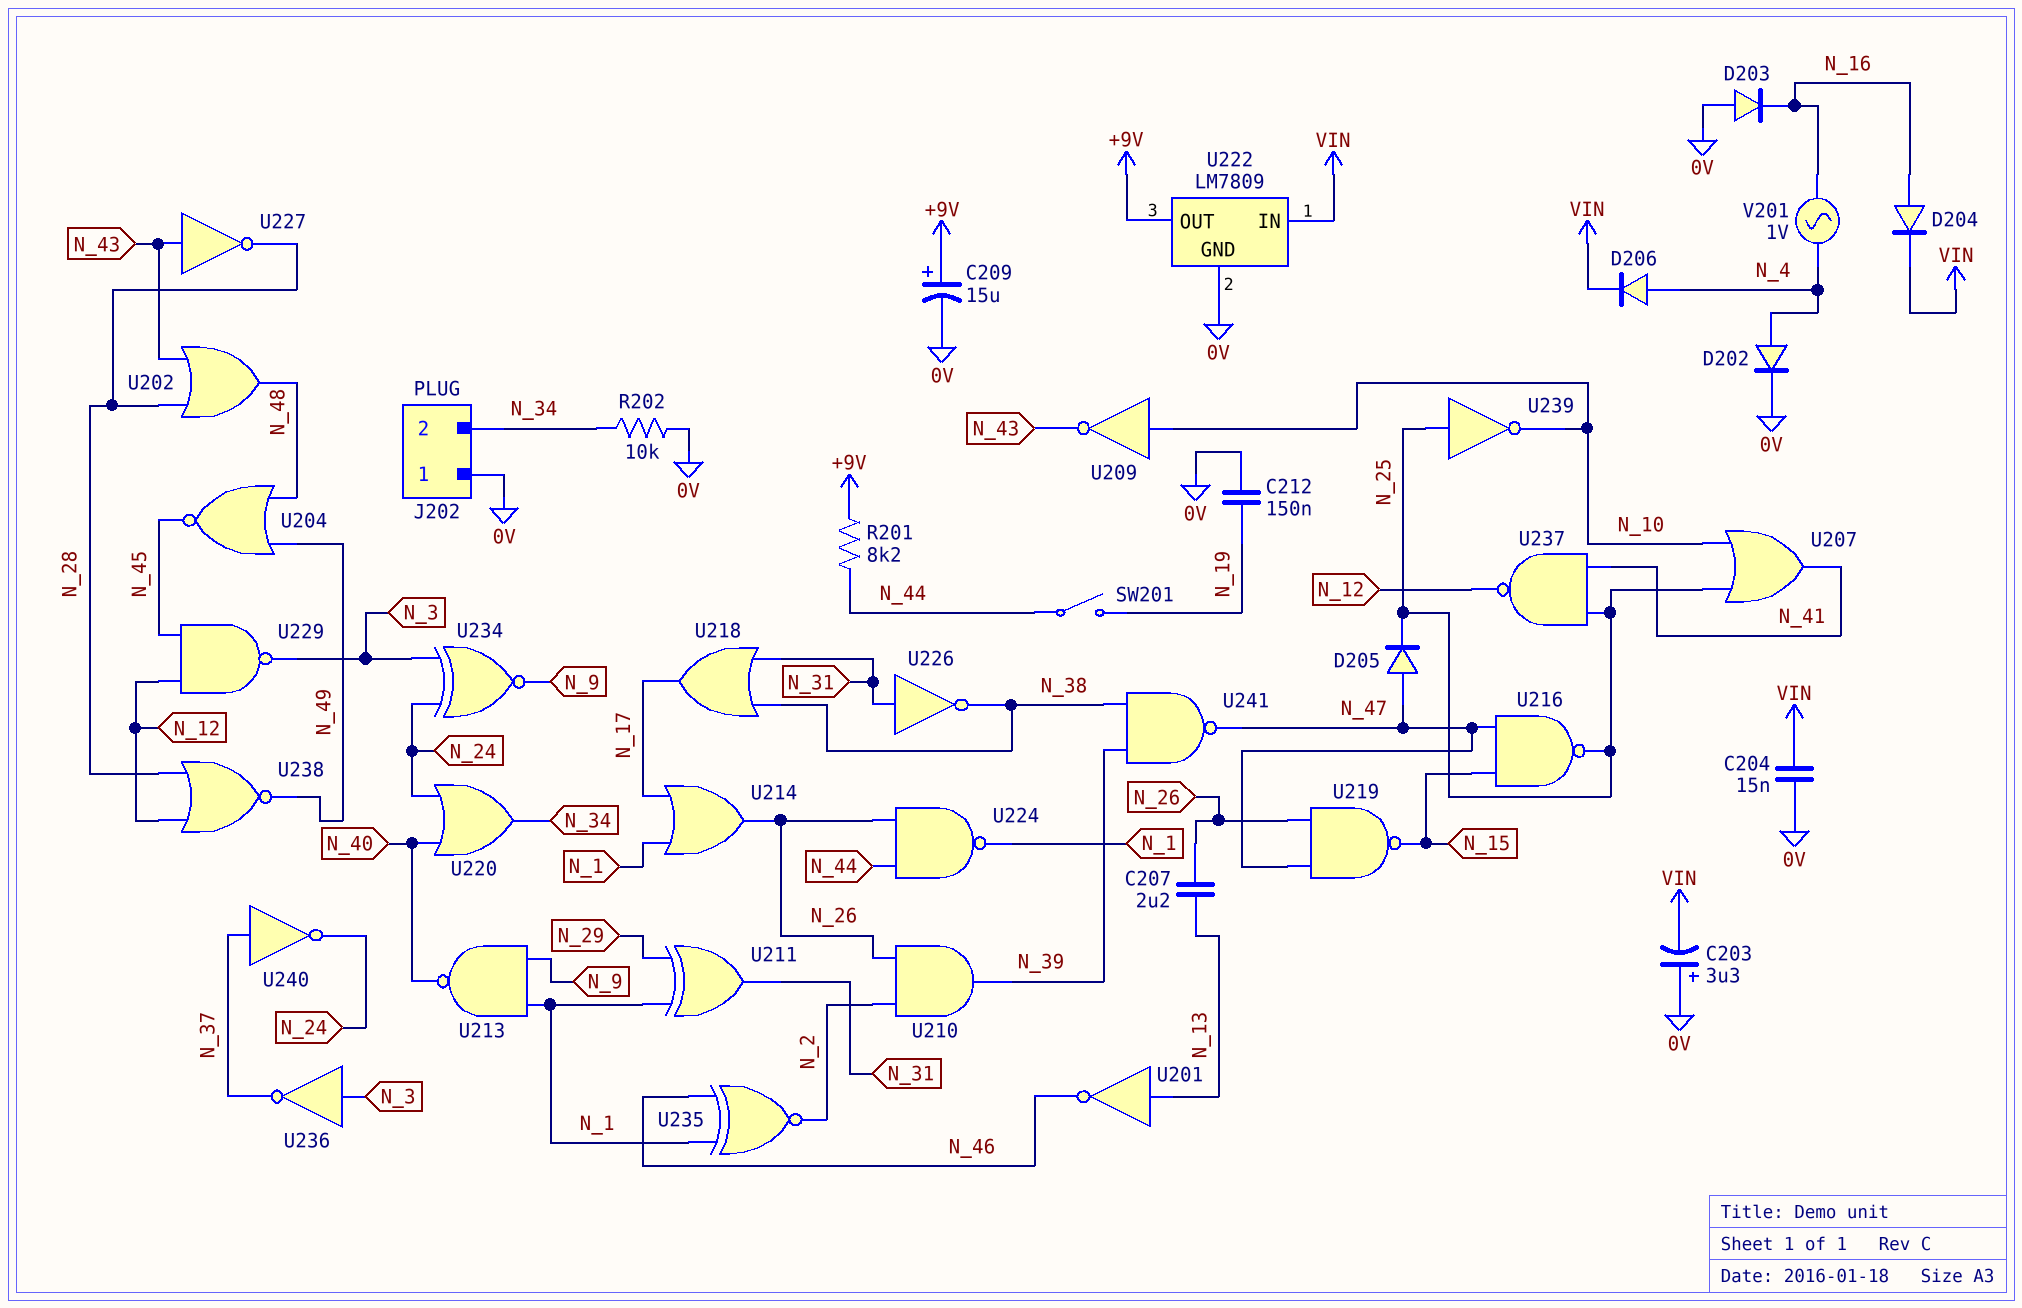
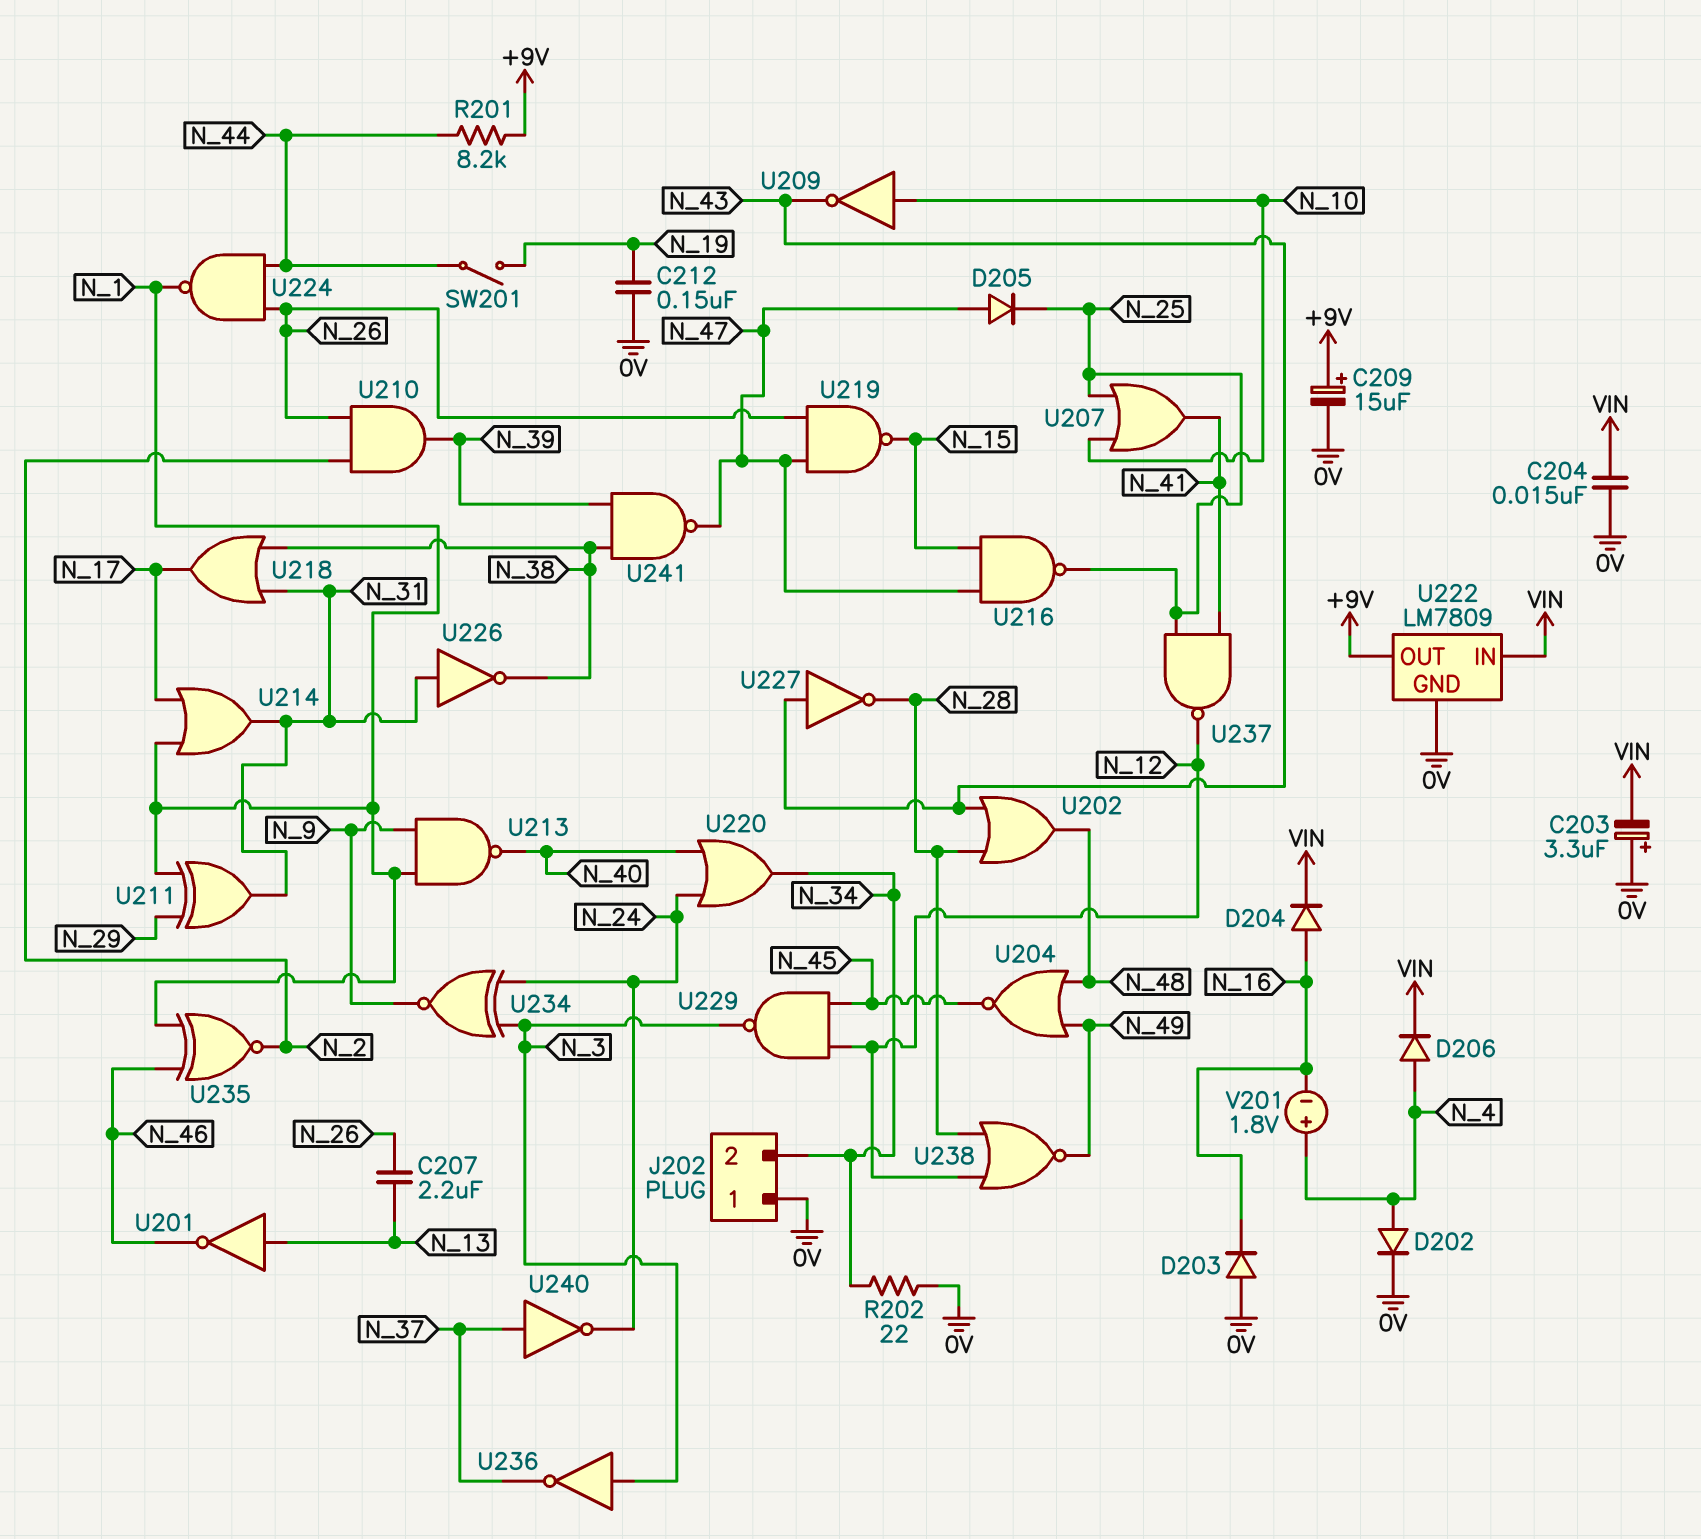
R202: 10k (0V, N_34) -> 22 (0V, N_34)
U214: OR (in N_1, in N_17, out N_26) -> OR (in N_1, in N_17, out N_31)
U239: NOT (in N_25, out N_10) -> none
V201: AC 1V (N_4, N_16) -> 1.8V (plus N_4, minus N_16)

